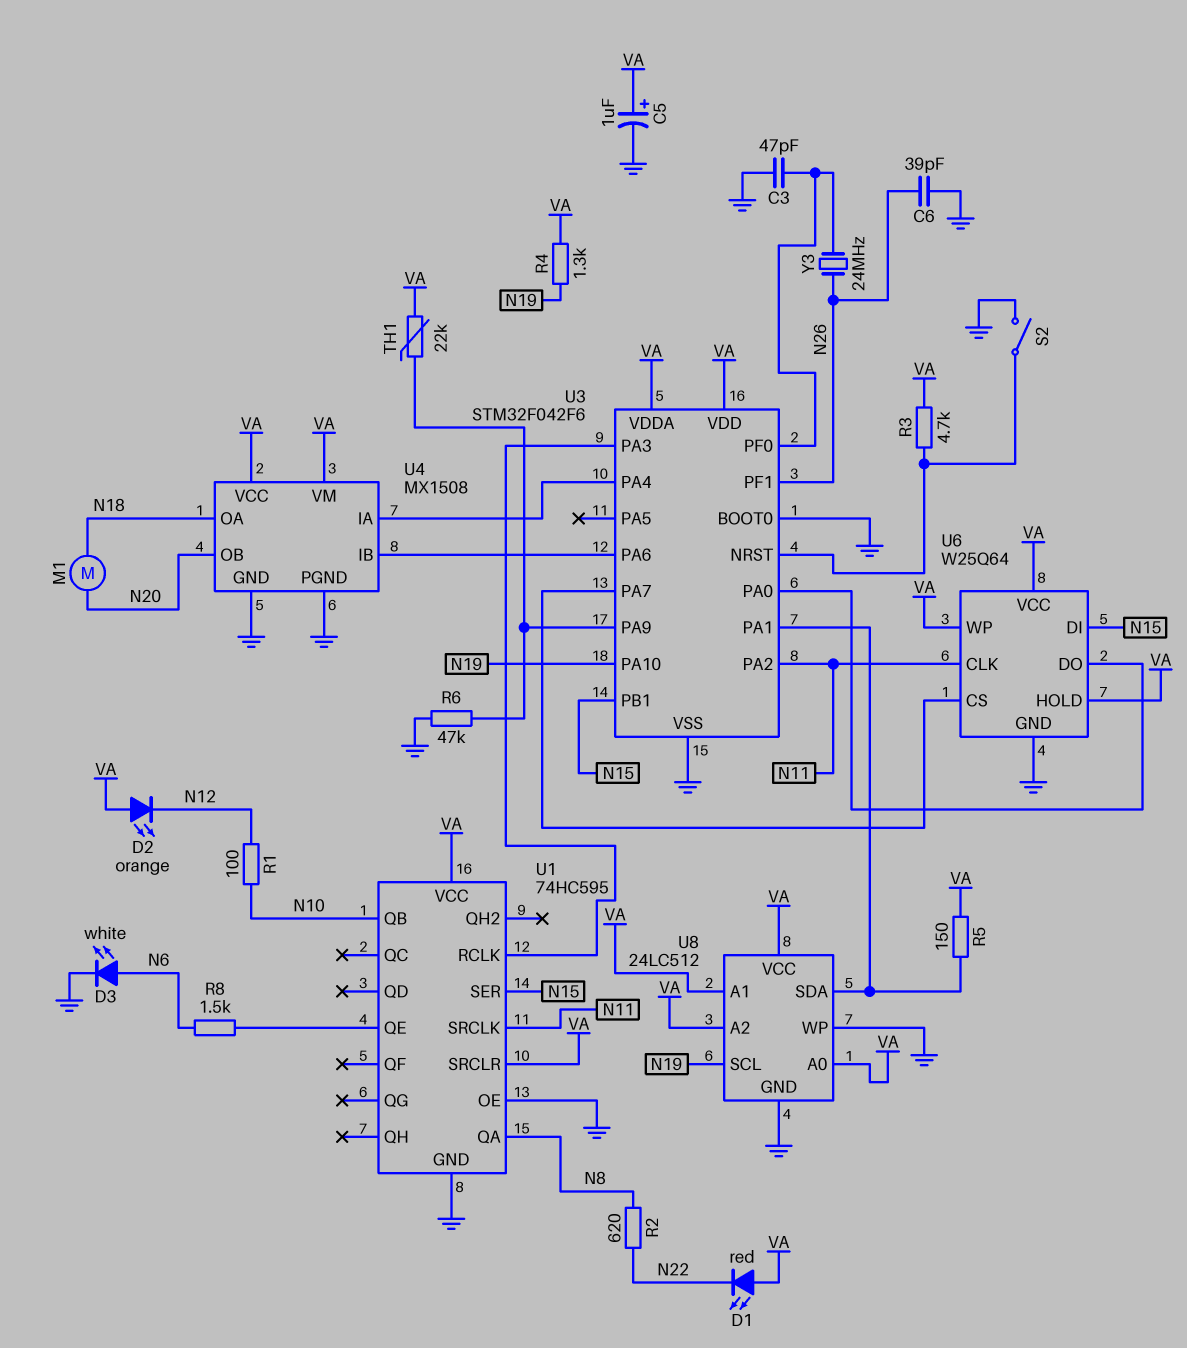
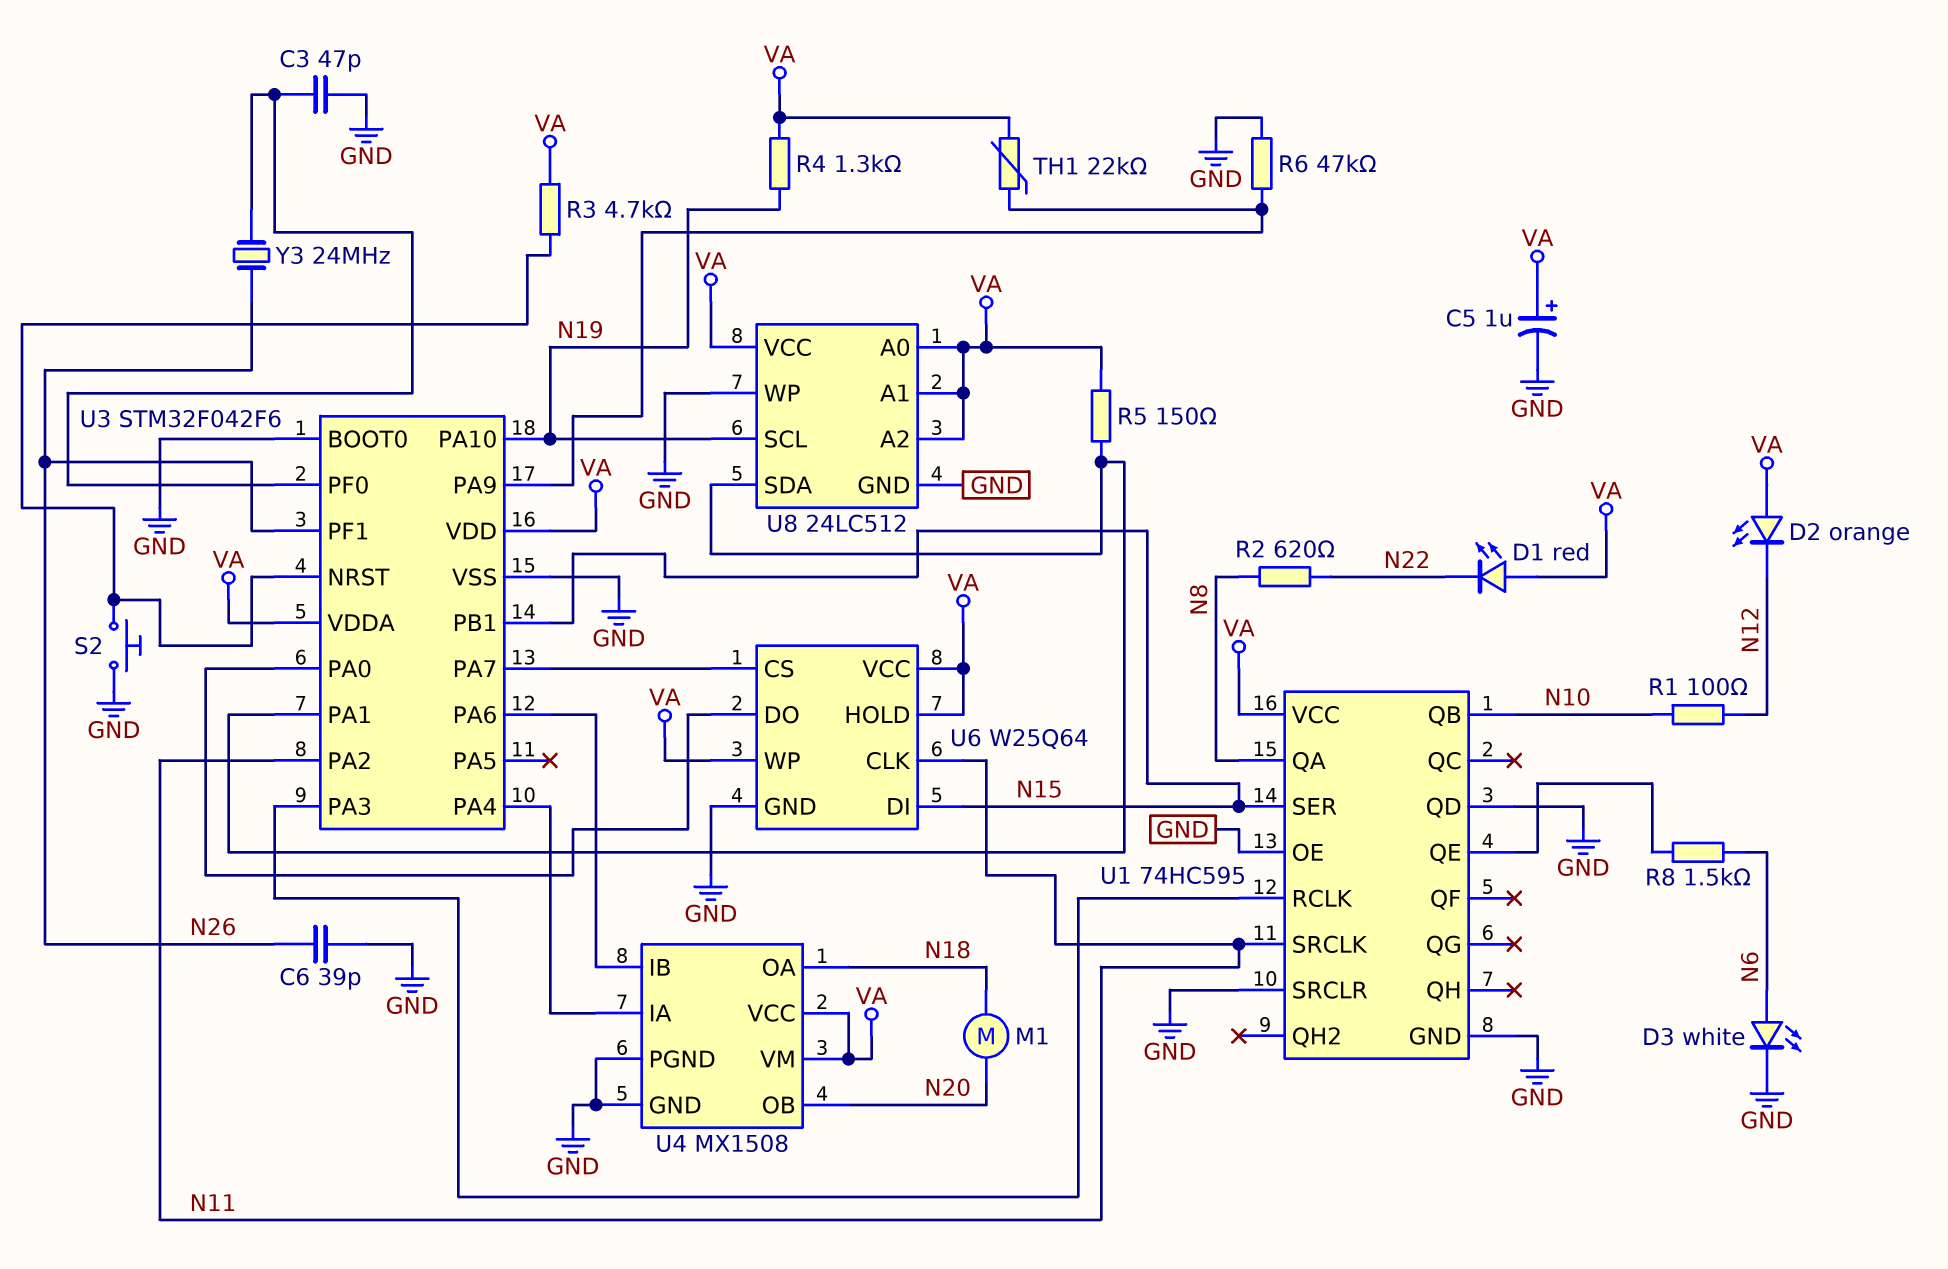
S2: switch (GND, U3/NRST) -> button (GND, U3/NRST)
U1 pin QD: none -> GND
U1 pin SRCLR: VA -> GND

